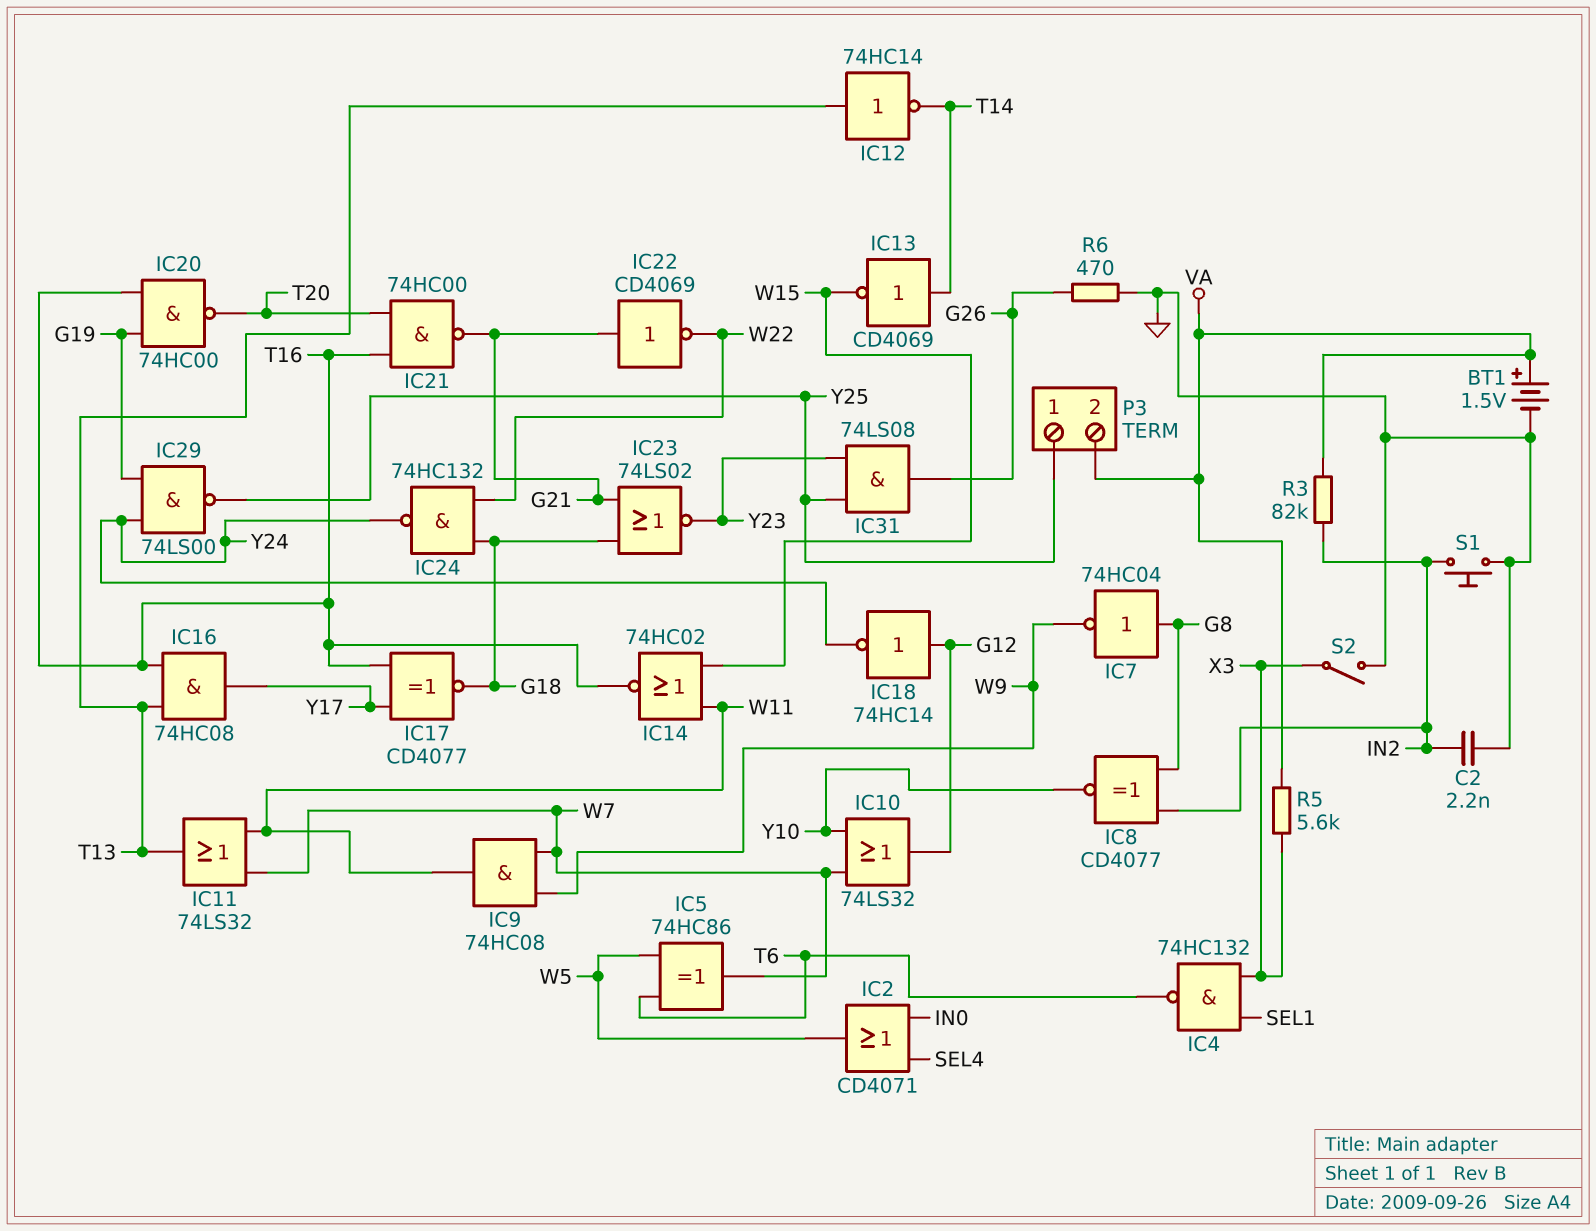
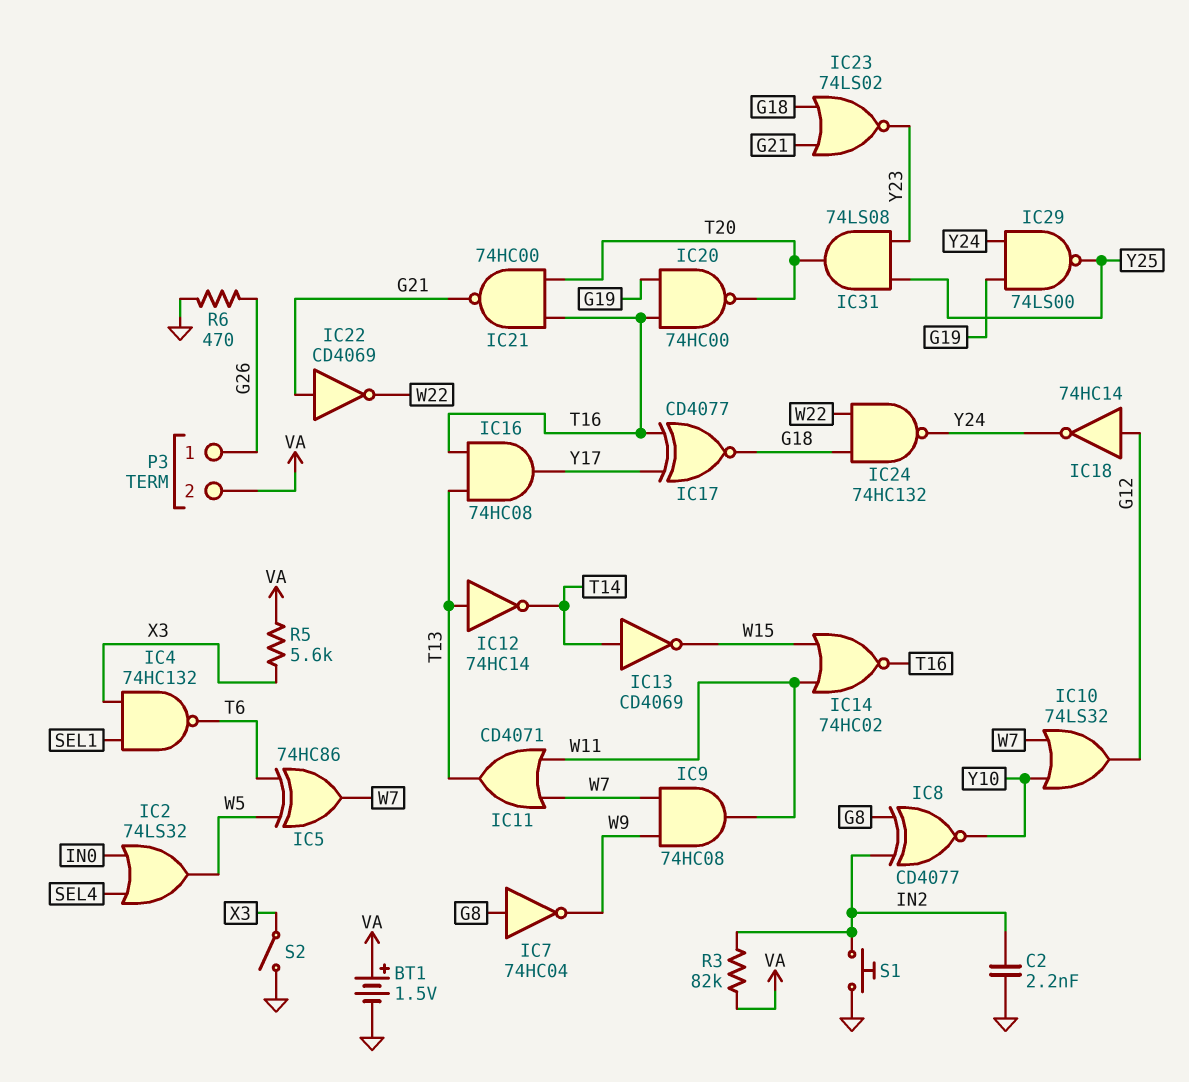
IC2: OR CD4071 (in IN0, in SEL4, out W5) -> OR 74LS32 (in IN0, in SEL4, out W5)
IC11: OR 74LS32 (in W7, in W11, out T13) -> OR CD4071 (in W7, in W11, out T13)
IC31: AND 74LS08 (in Y23, in Y25, out G26) -> AND 74LS08 (in Y23, in Y25, out T20)
P3 pin 1: Y25 -> G26

